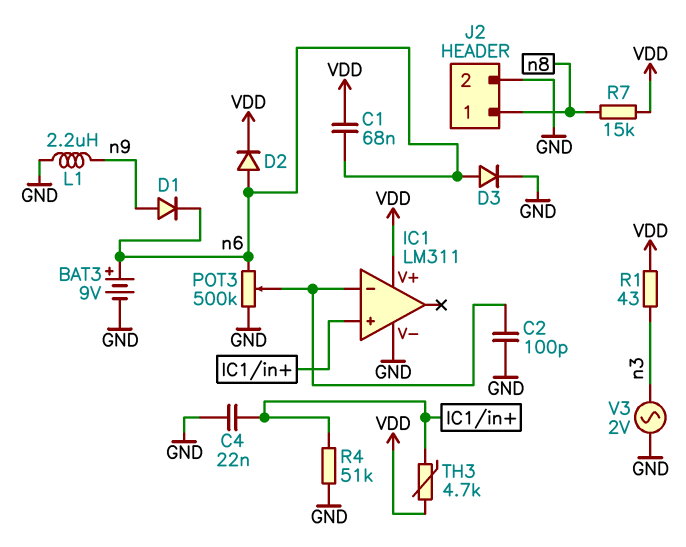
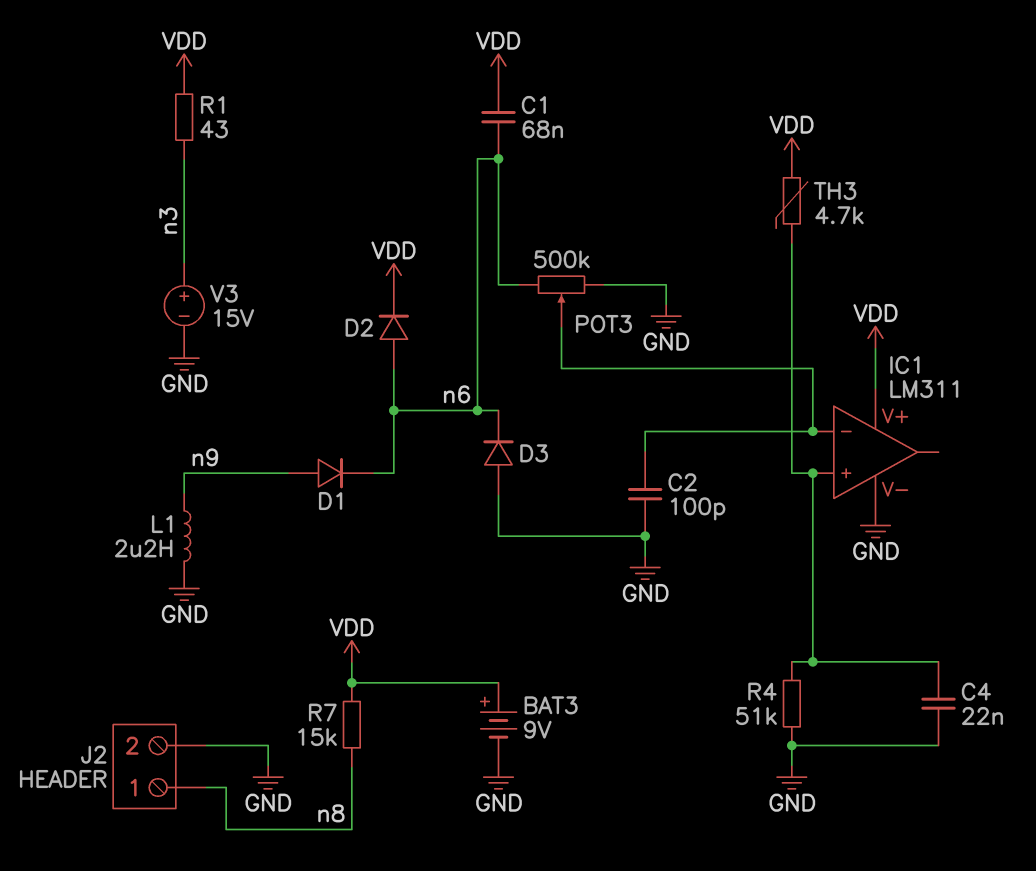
BAT3: 9V (plus n6, minus GND) -> 9V (plus VDD, minus GND)
D3: diode (A n6, K GND) -> diode (A GND, K n6)
V3: AC 2V (GND, n3) -> 15V (plus n3, minus GND)

